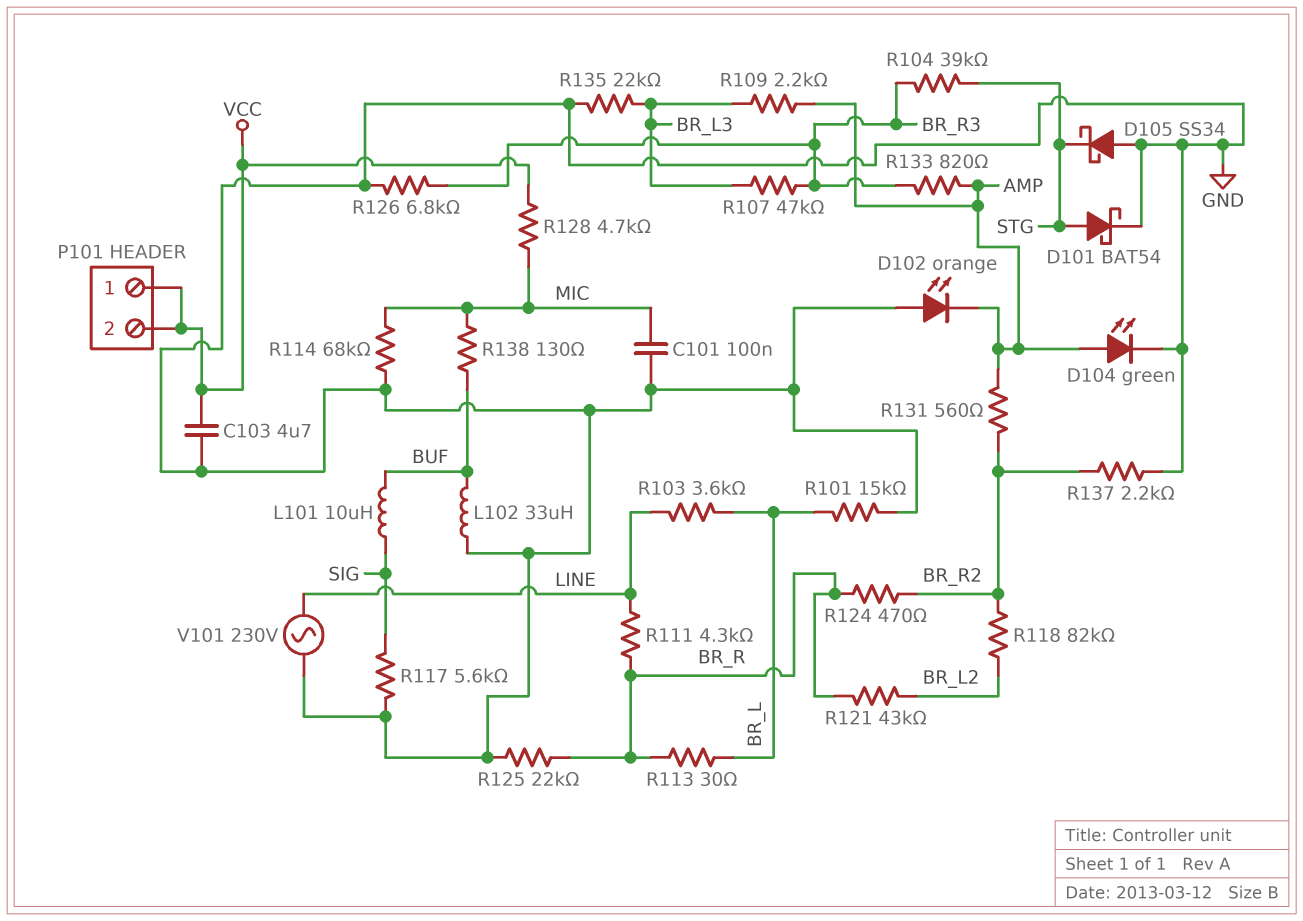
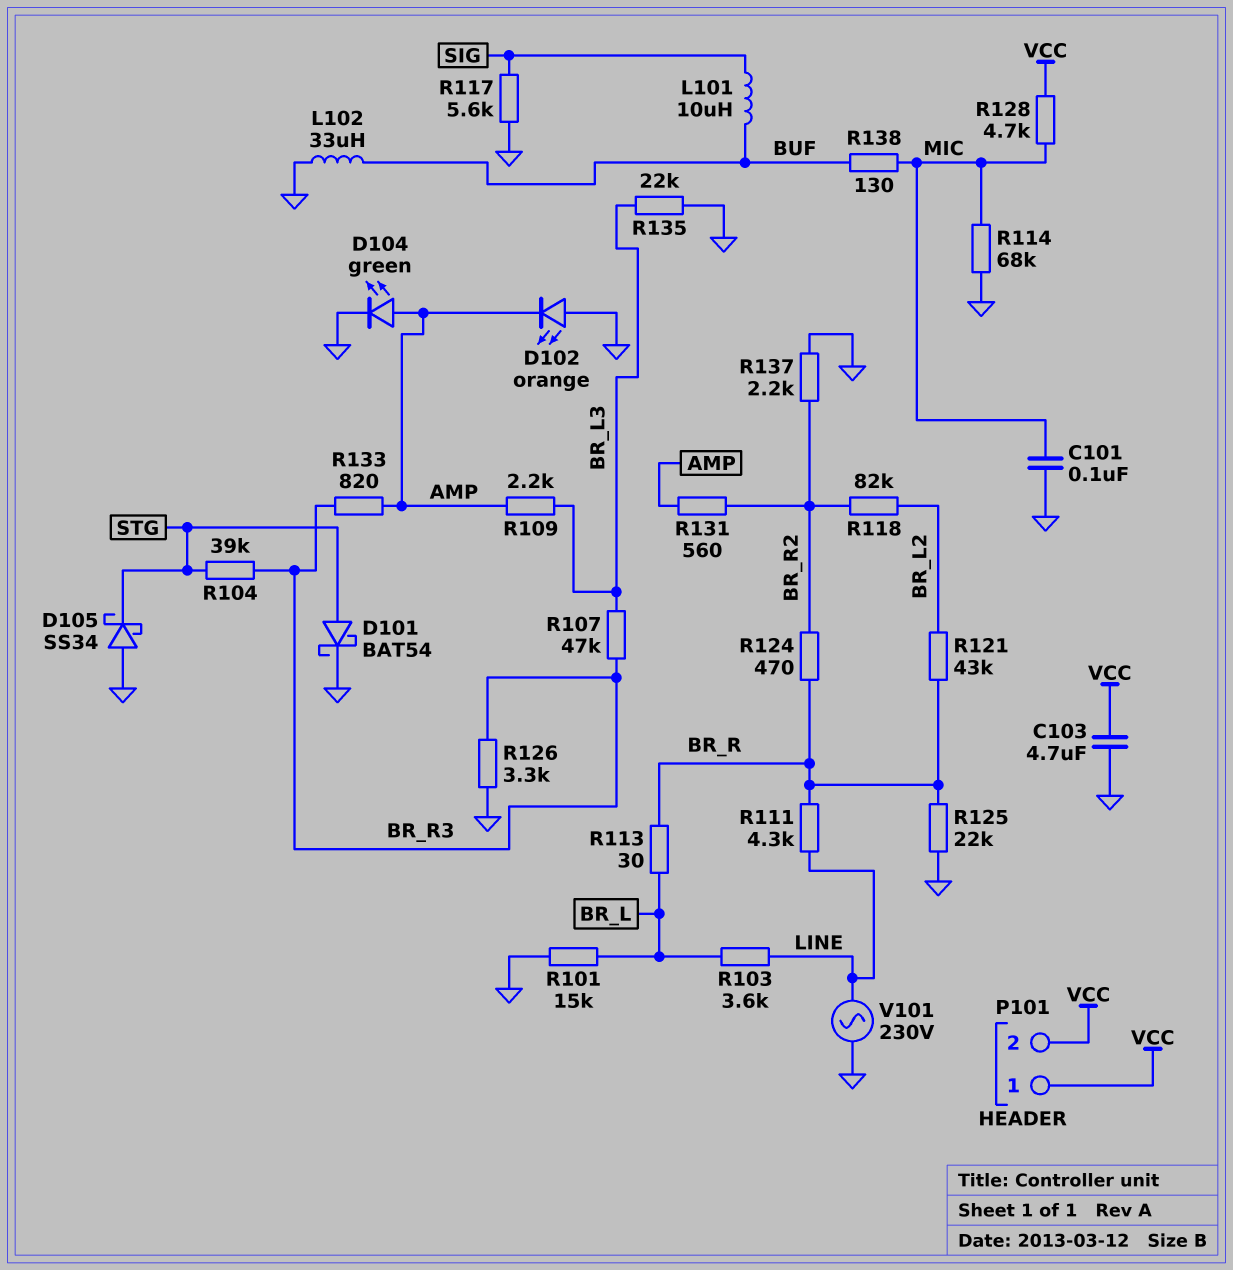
R126: 6.8k (BR_R3, GND) -> 3.3k (BR_R3, GND)

